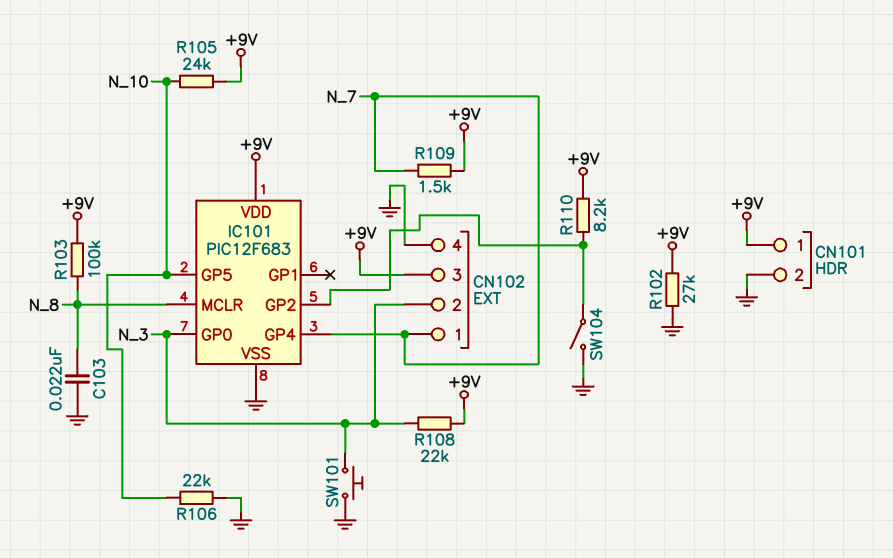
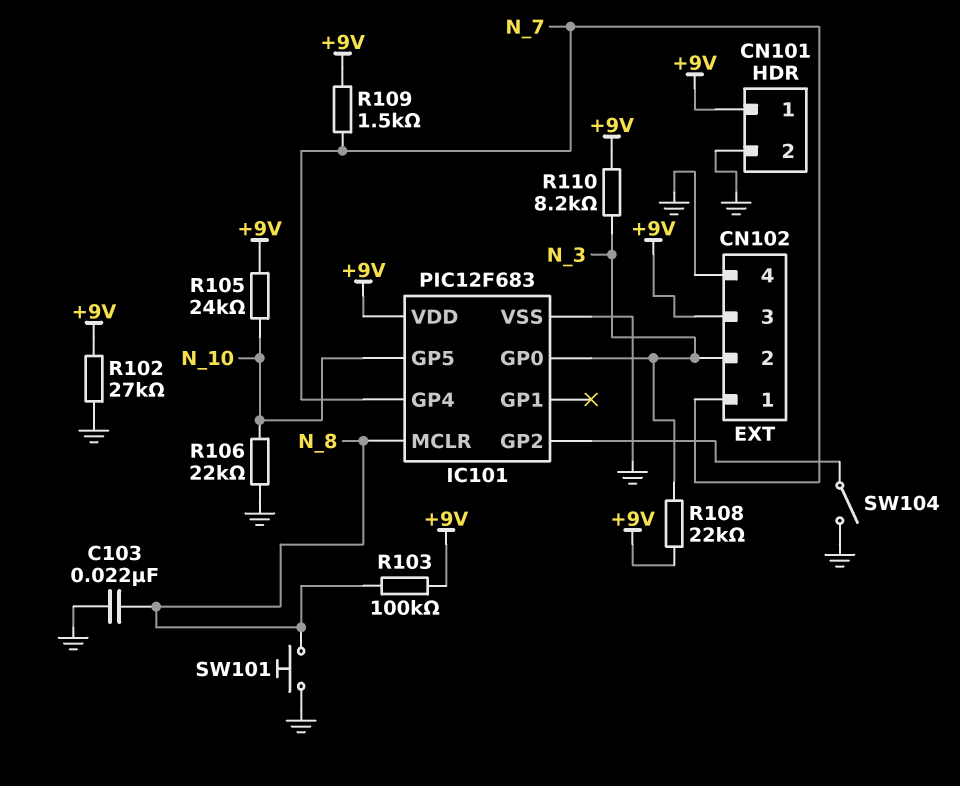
R110: 8.2k (+9V, IC101/GP2) -> 8.2k (+9V, N_3)
SW101: button (GND, N_3) -> button (GND, N_8)

